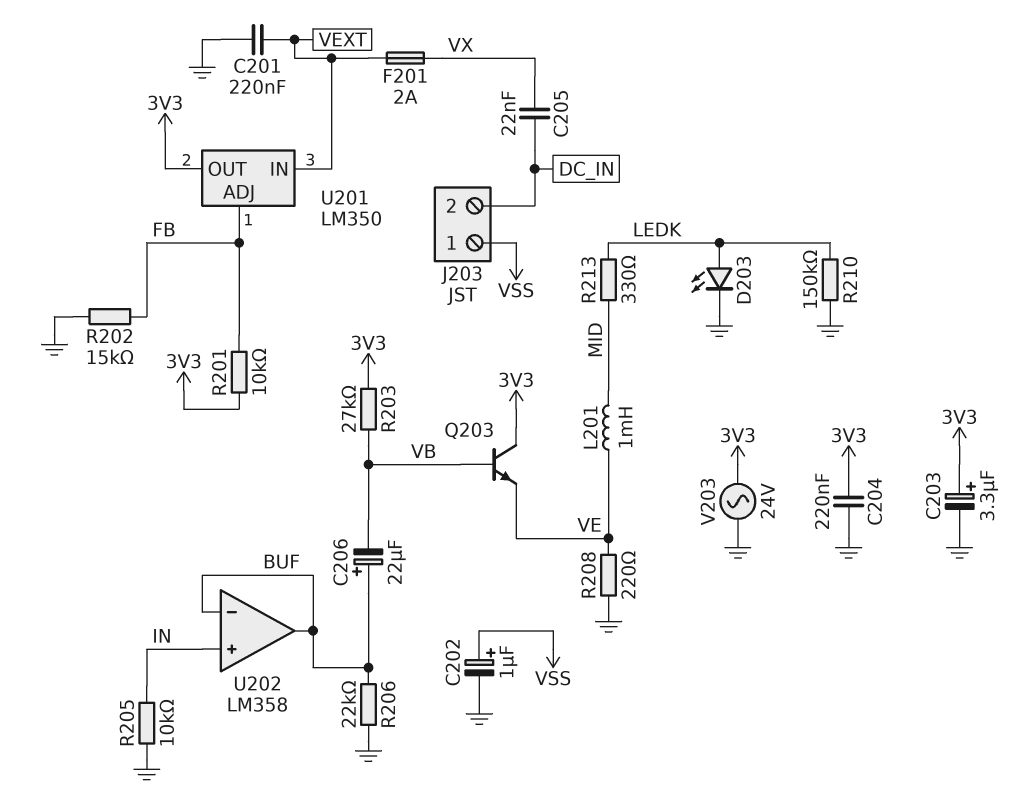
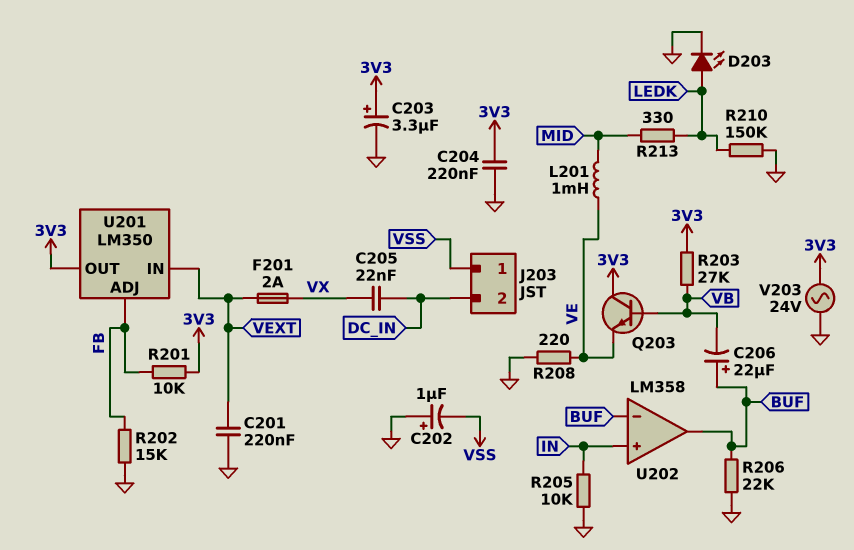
C202: 1uF (plus VSS, minus GND) -> 1uF (plus GND, minus VSS)

